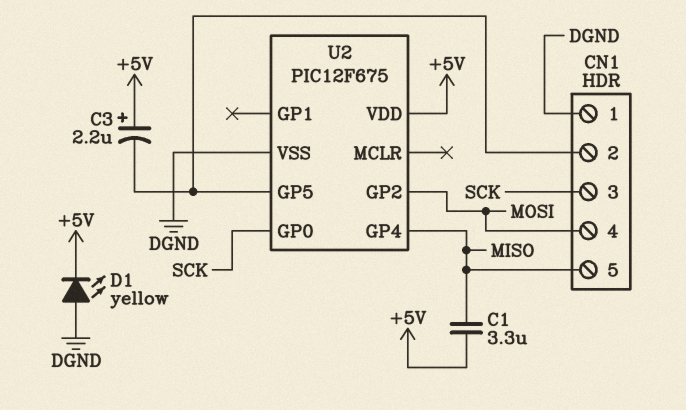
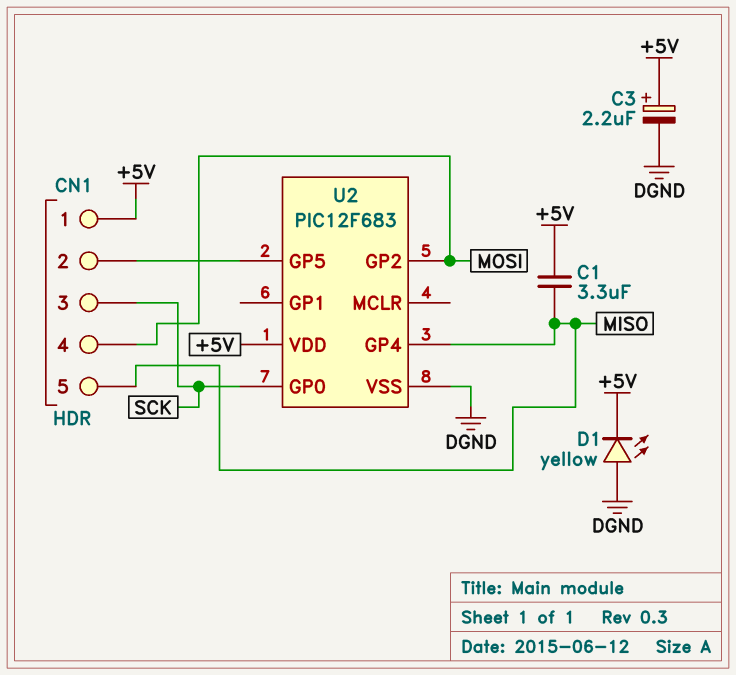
C3: 2.2uF (plus +5V, minus CN1/2) -> 2.2uF (plus +5V, minus DGND)
CN1 pin 1: DGND -> +5V
U2: PIC12F675 -> PIC12F683

